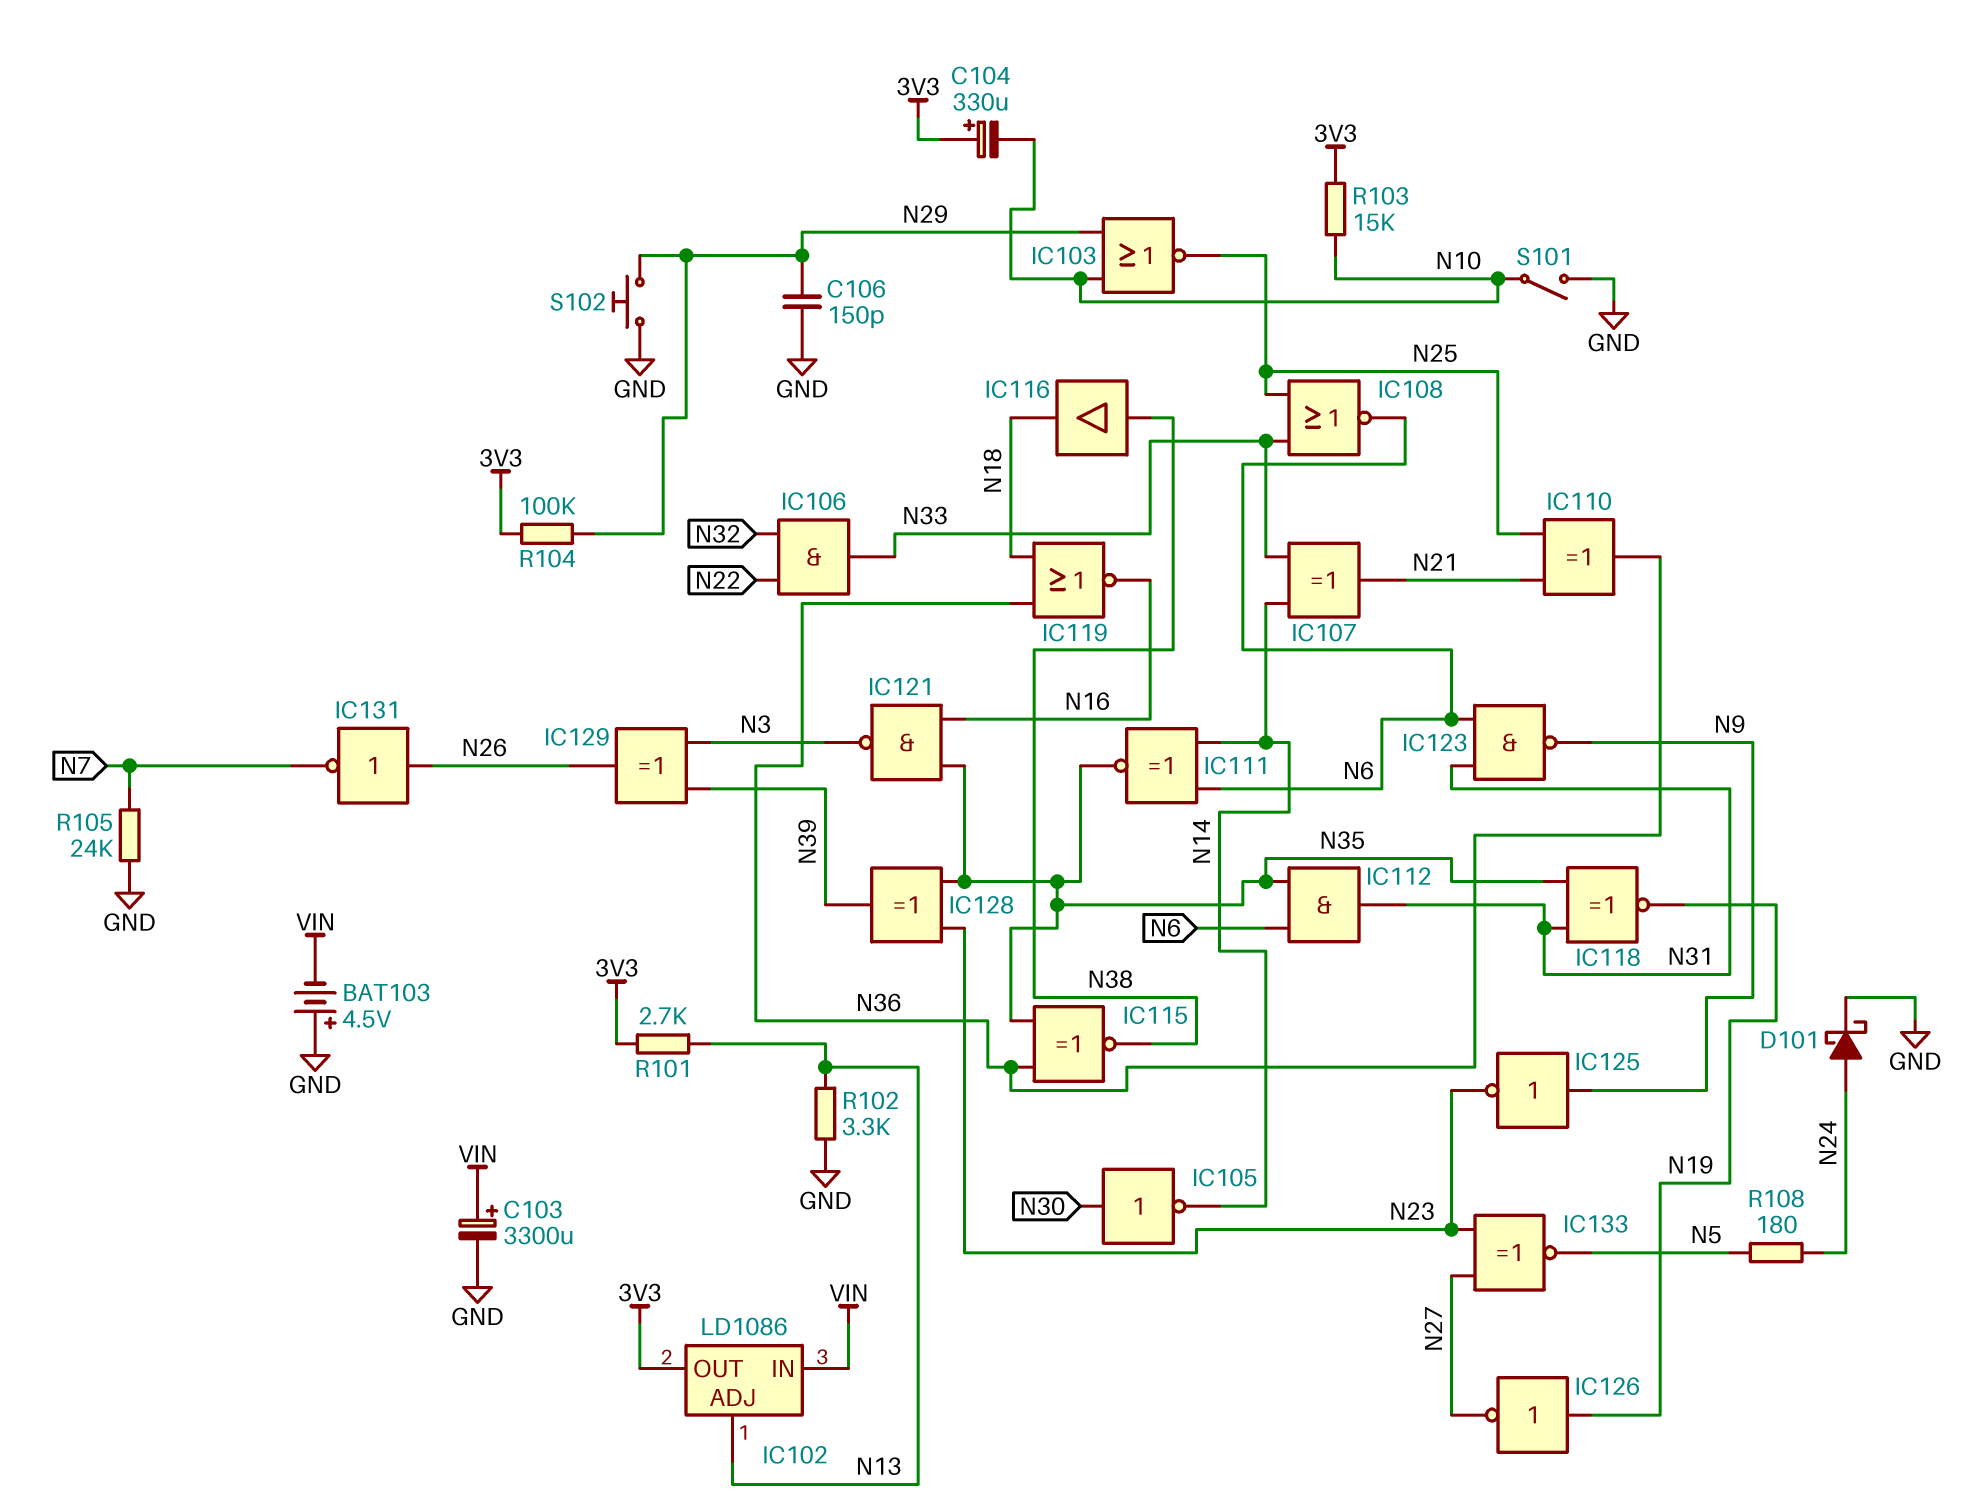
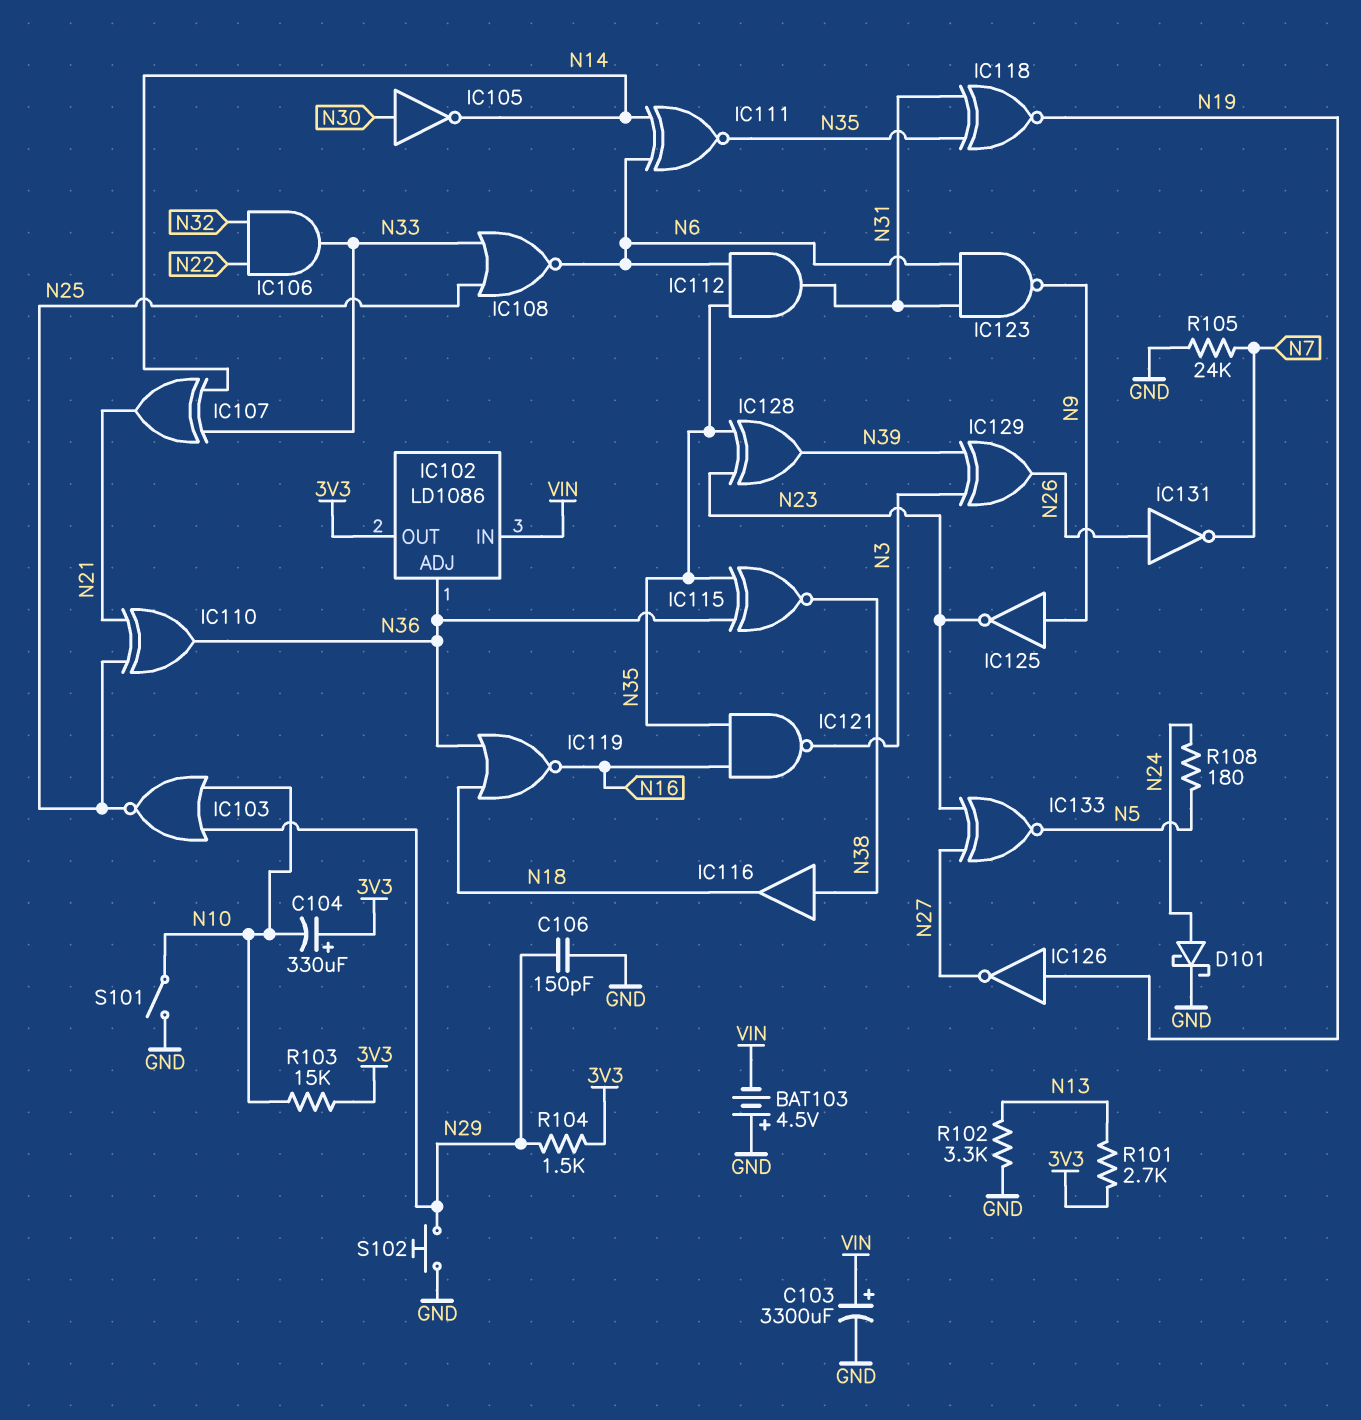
IC102 pin ADJ: N13 -> N36
R104: 100k (3V3, N29) -> 1.5k (3V3, N29)

